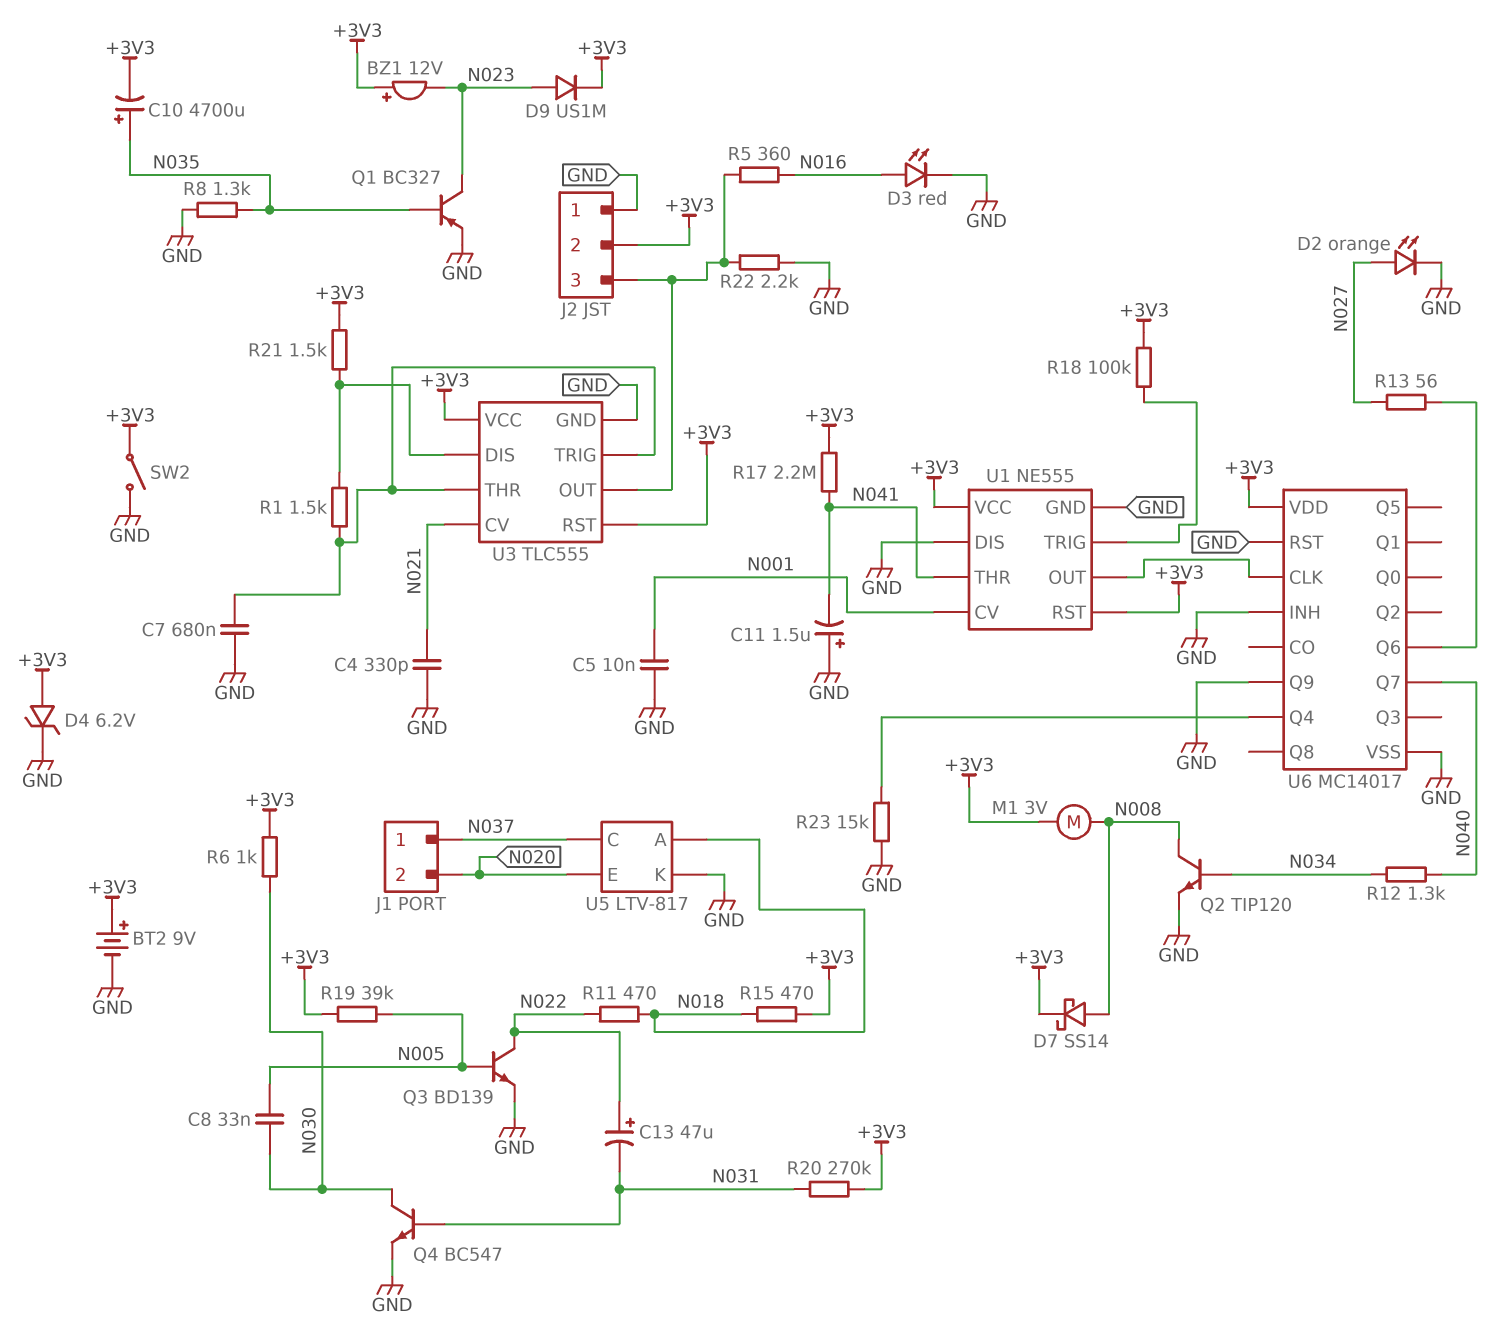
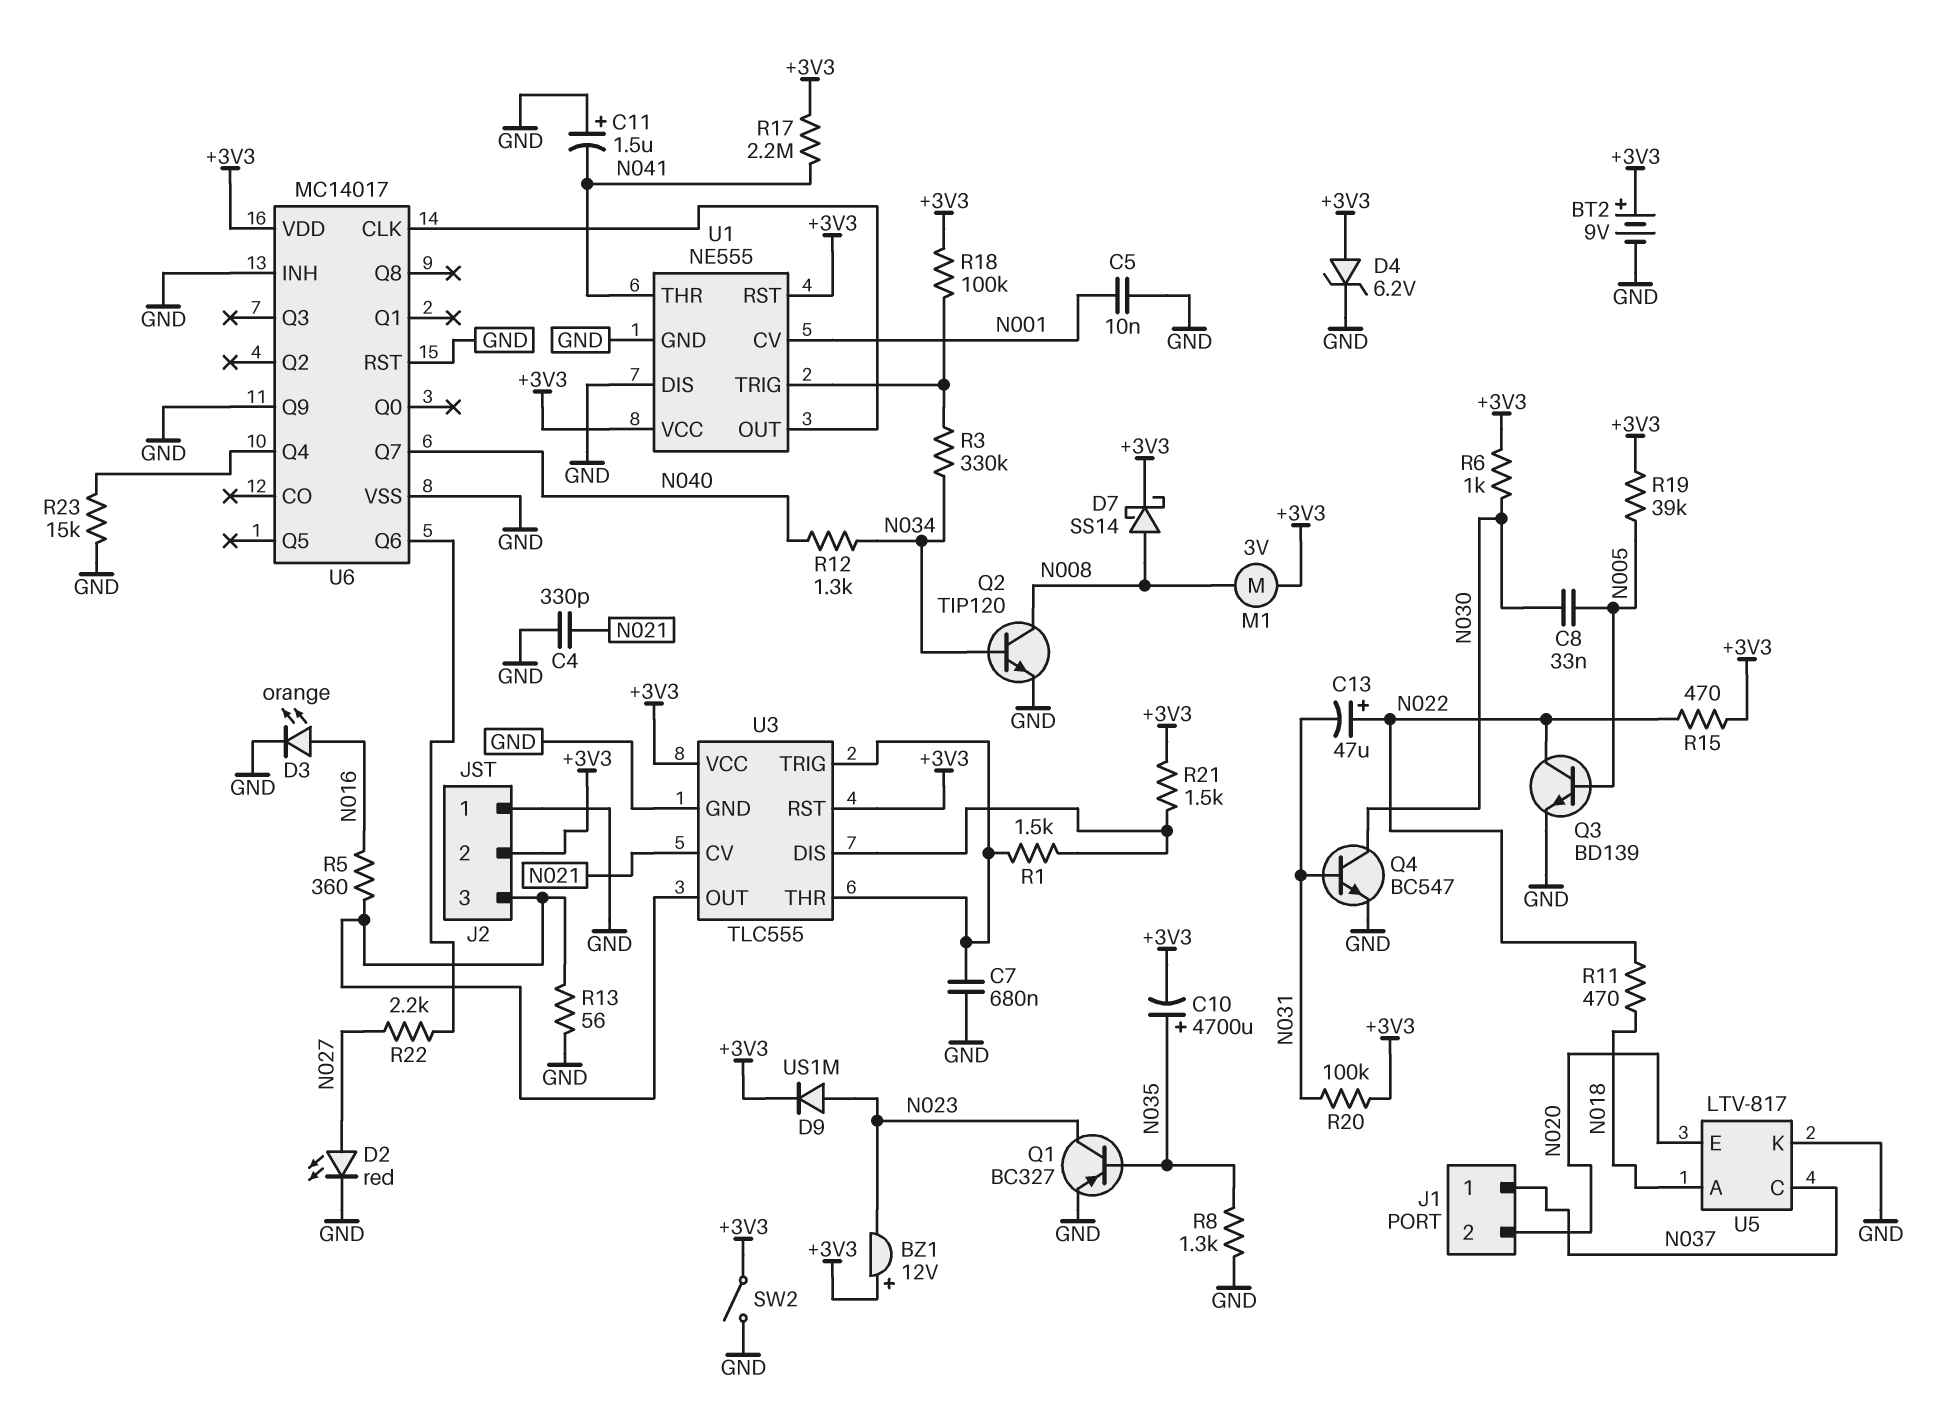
D2: LED orange (A N027, K GND) -> LED red (A N027, K GND)
D3: LED red (A N016, K GND) -> LED orange (A N016, K GND)
R3: none -> 330k (N034, U1/TRIG)
R13: 56 (N027, U6/Q6) -> 56 (GND, J2/3)
R15: 470 (+3V3, N018) -> 470 (+3V3, N022)
R20: 270k (+3V3, N031) -> 100k (+3V3, N031)
R22: 2.2k (GND, J2/3) -> 2.2k (N027, U6/Q6)

